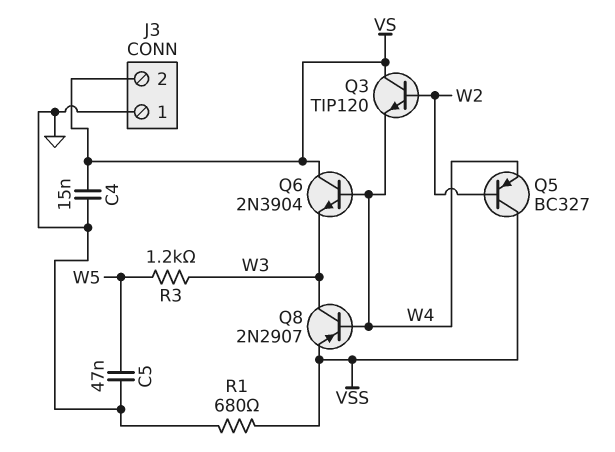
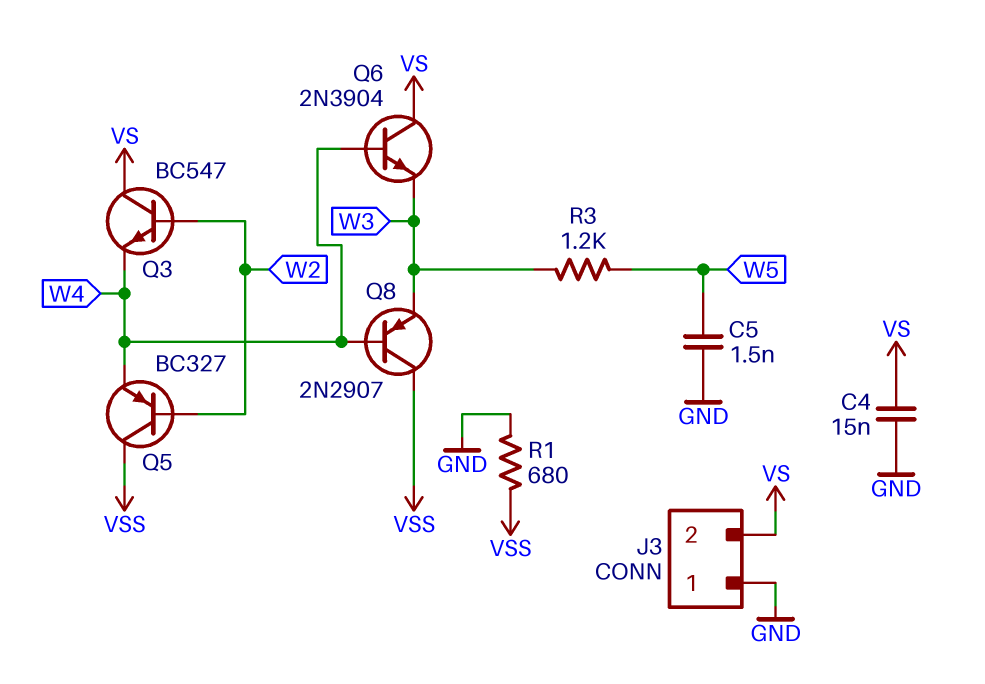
C5: 47nF (GND, W5) -> 1.5nF (GND, W5)
Q3: NPN TIP120 (B W2, C VS, E W4) -> NPN BC547 (B W2, C VS, E W4)
Q8: PNP 2N2907 (B W4, C W3, E VSS) -> PNP 2N2907 (B W4, C VSS, E W3)

